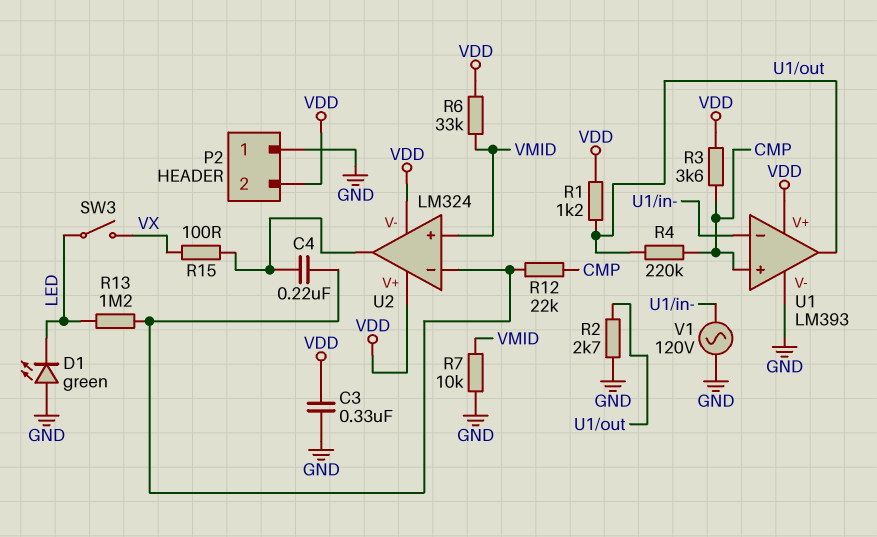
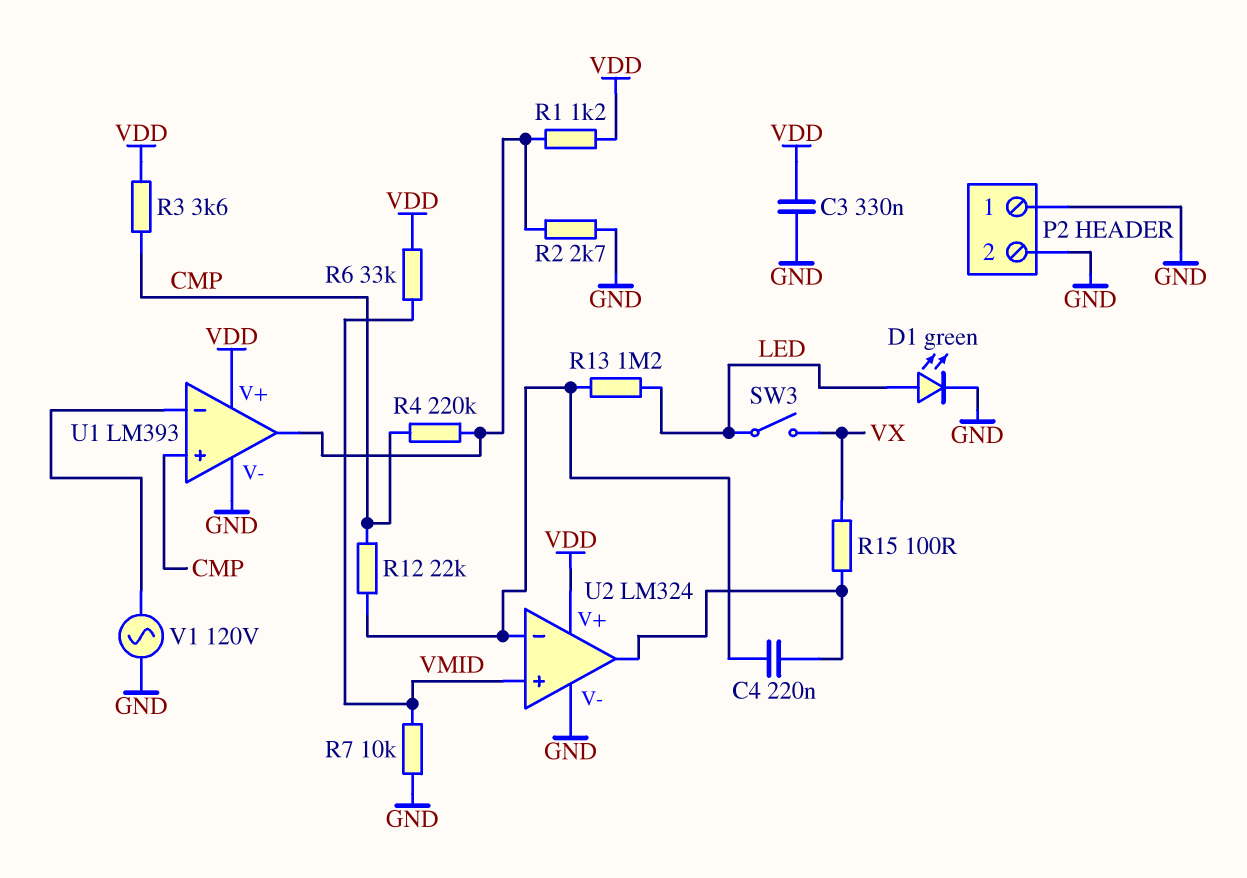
D1: LED green (A GND, K LED) -> LED green (A LED, K GND)
P2 pin 2: VDD -> GND
U2 pin V-: VDD -> GND

